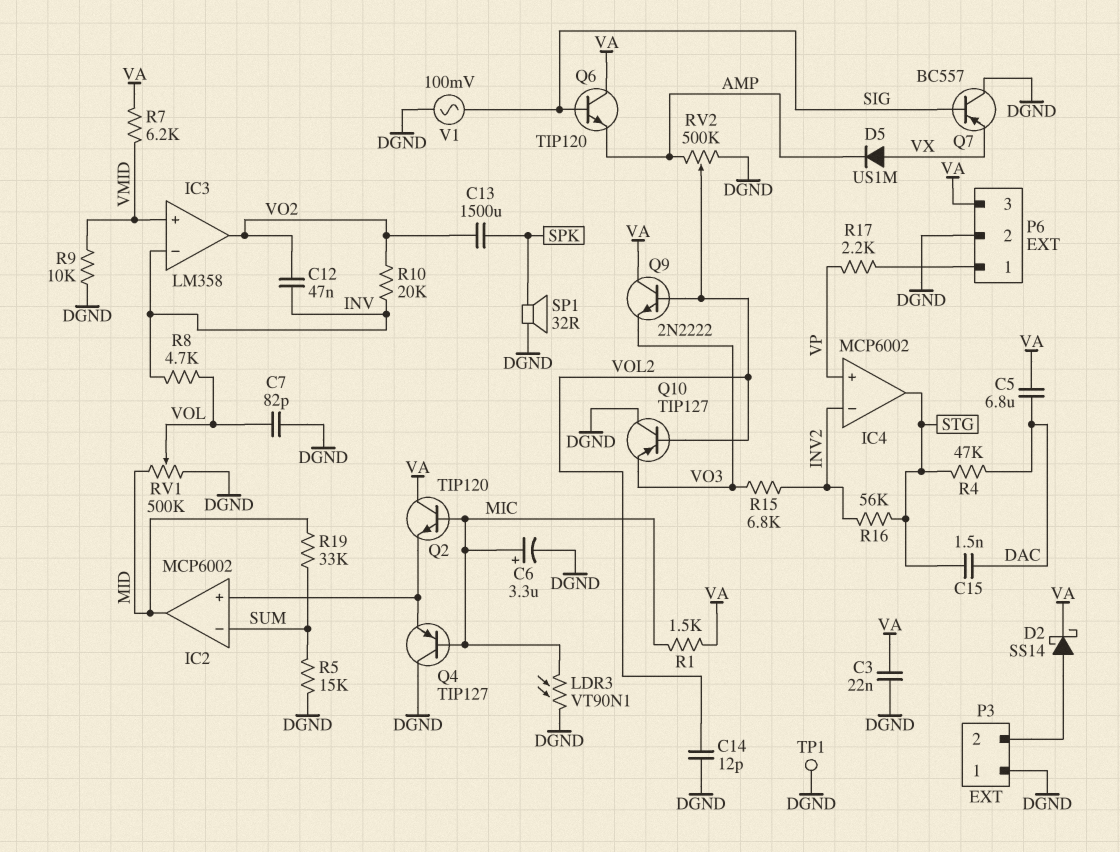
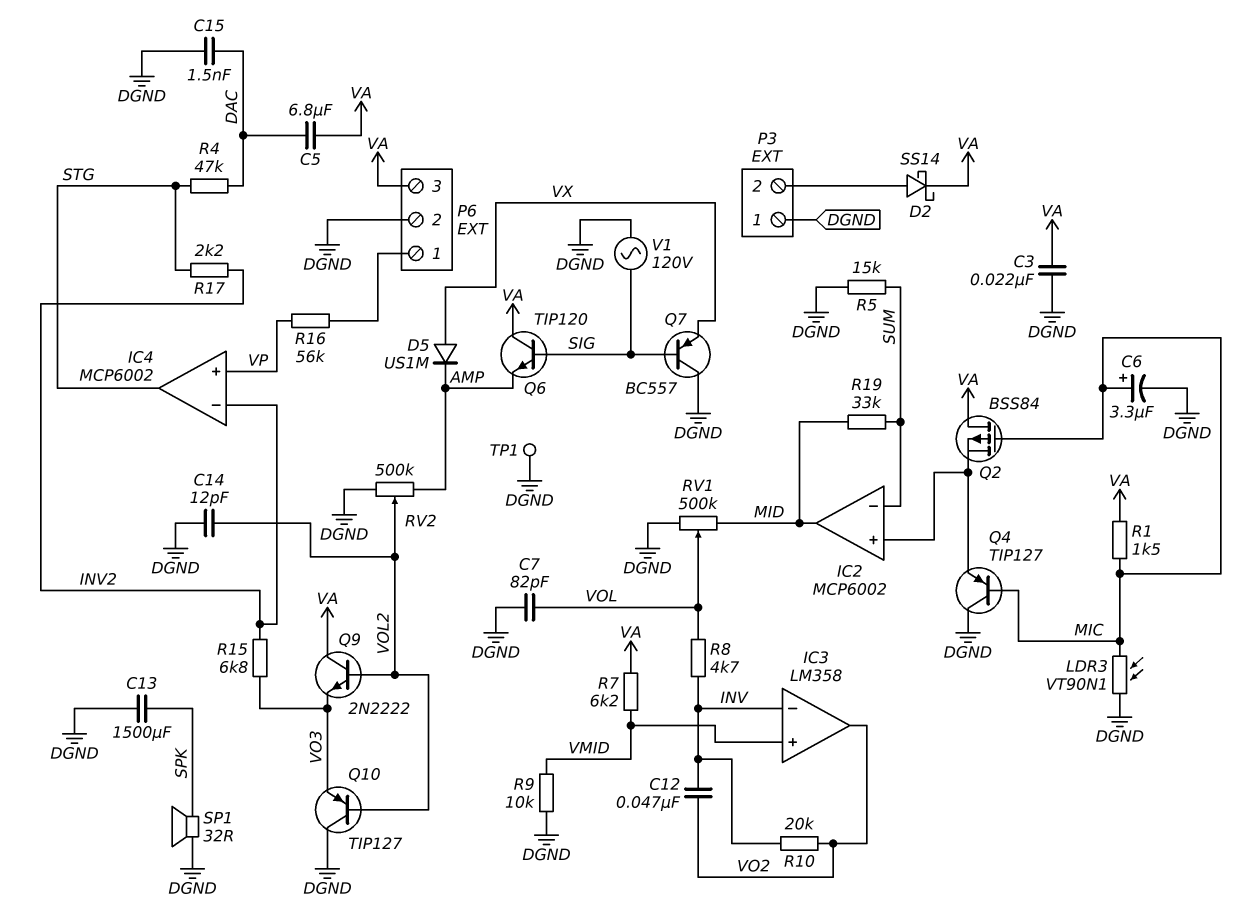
C13: 1500uF (SPK, VO2) -> 1500uF (DGND, SPK)
C15: 1.5nF (DAC, STG) -> 1.5nF (DAC, DGND)
Q2: NPN TIP120 (B MIC, C VA, E IC2/in+) -> PMOS BSS84 (G MIC, D VA, S IC2/in+)
R16: 56k (INV2, STG) -> 56k (P6/1, VP)
R17: 2.2k (P6/1, VP) -> 2.2k (INV2, STG)
V1: AC 100mV (DGND, SIG) -> AC 120V (DGND, SIG)

